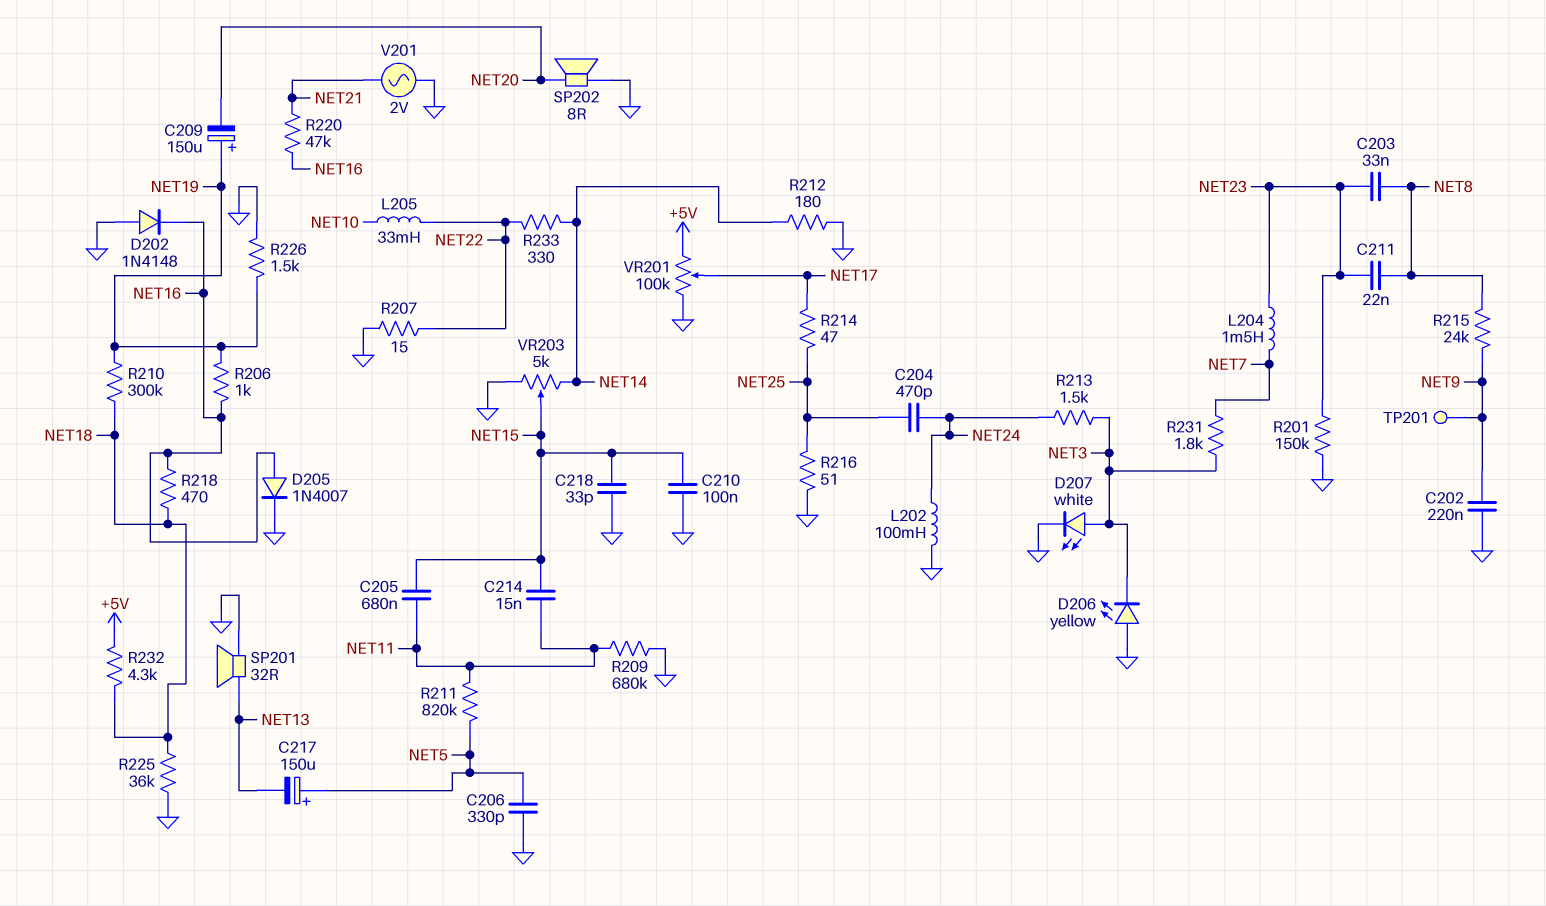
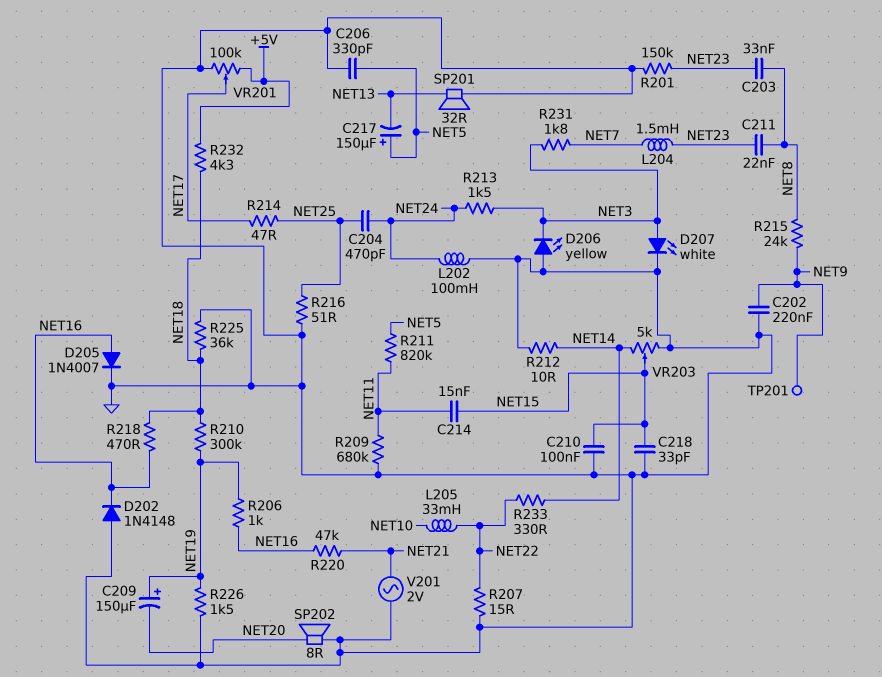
C205: 680nF (NET11, NET15) -> none
R212: 180 (GND, NET14) -> 10 (GND, NET14)

